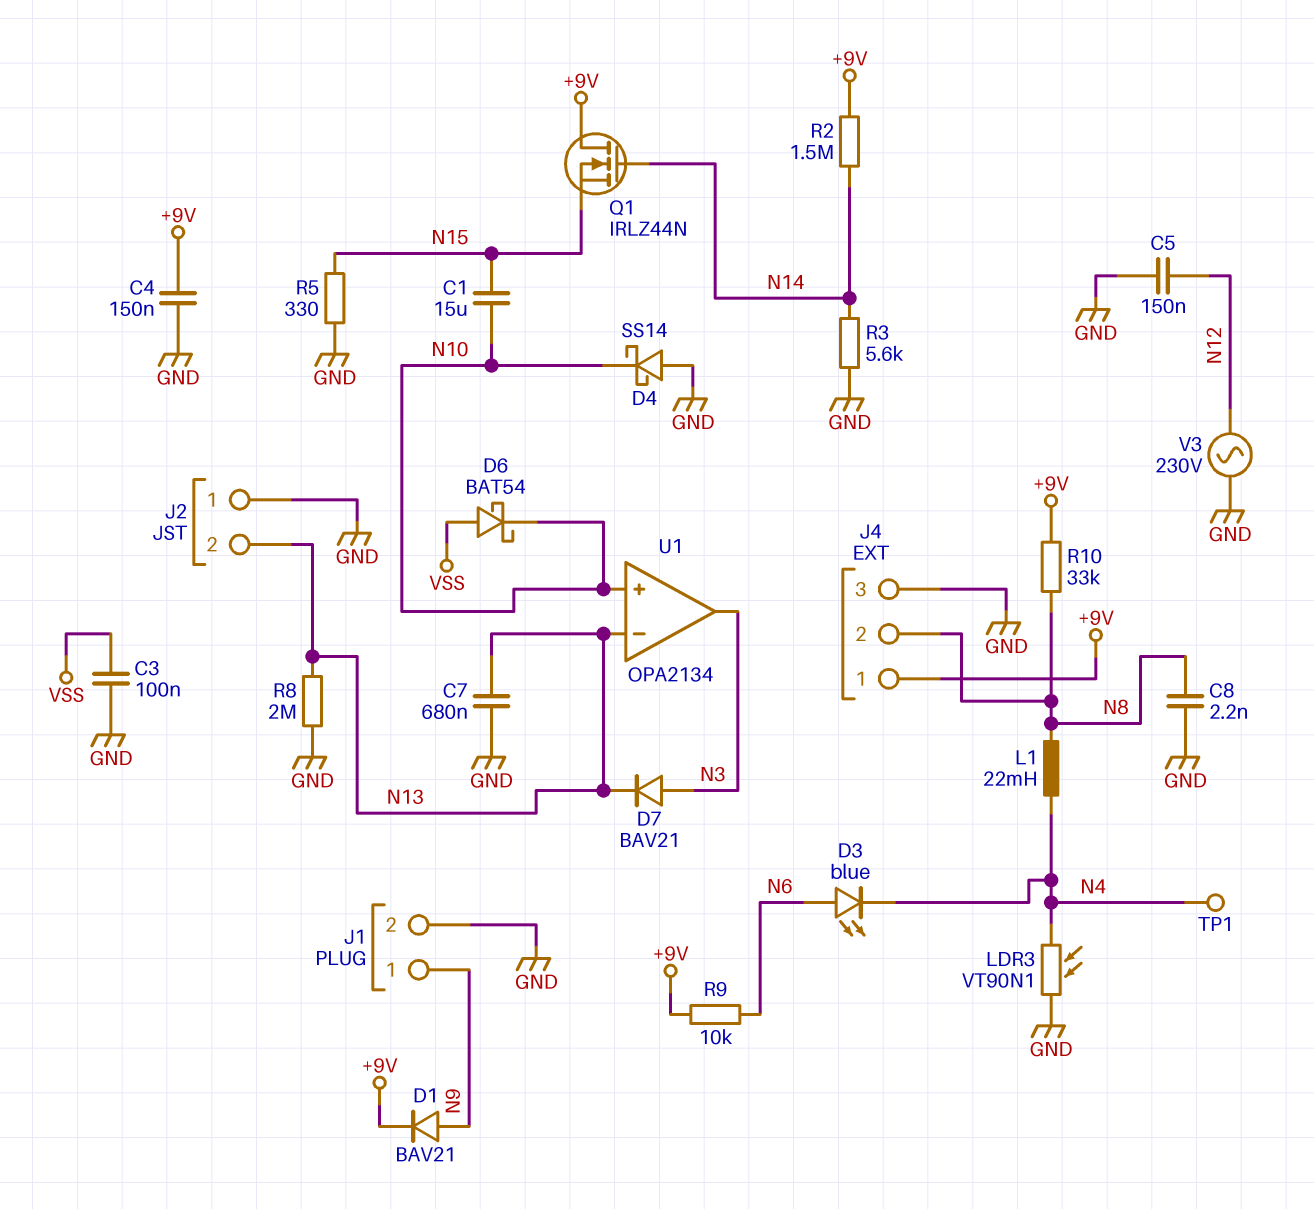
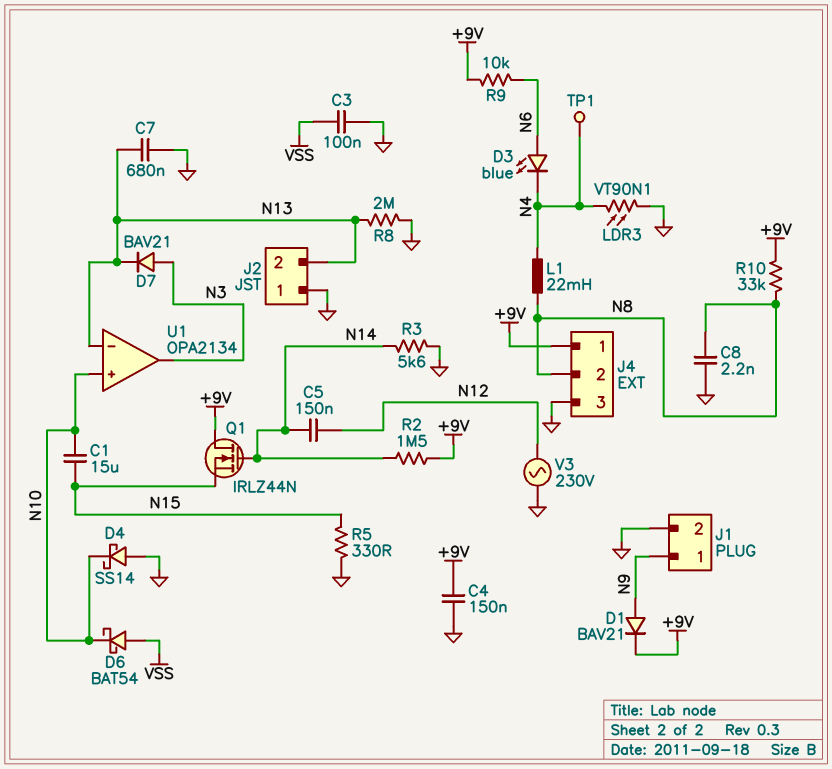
C5: 150nF (GND, N12) -> 150nF (N12, N14)

